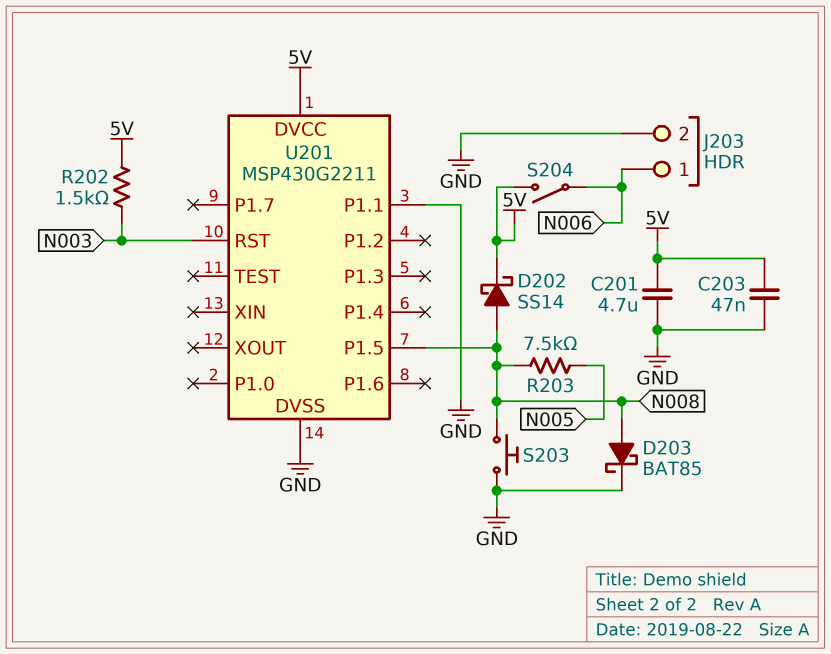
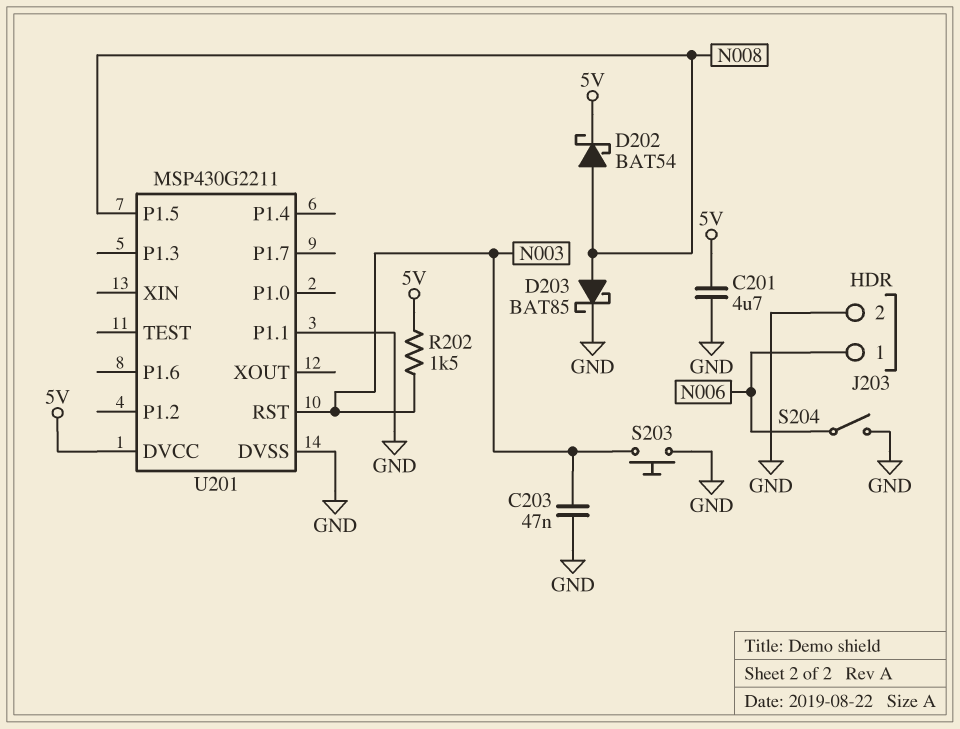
C203: 47nF (5V, GND) -> 47nF (GND, N003)
D202: schottky SS14 (A N008, K 5V) -> schottky BAT54 (A N008, K 5V)
R203: 7.5k (N005, N008) -> none
S203: button (GND, N008) -> button (GND, N003)
S204: switch (5V, N006) -> switch (GND, N006)

